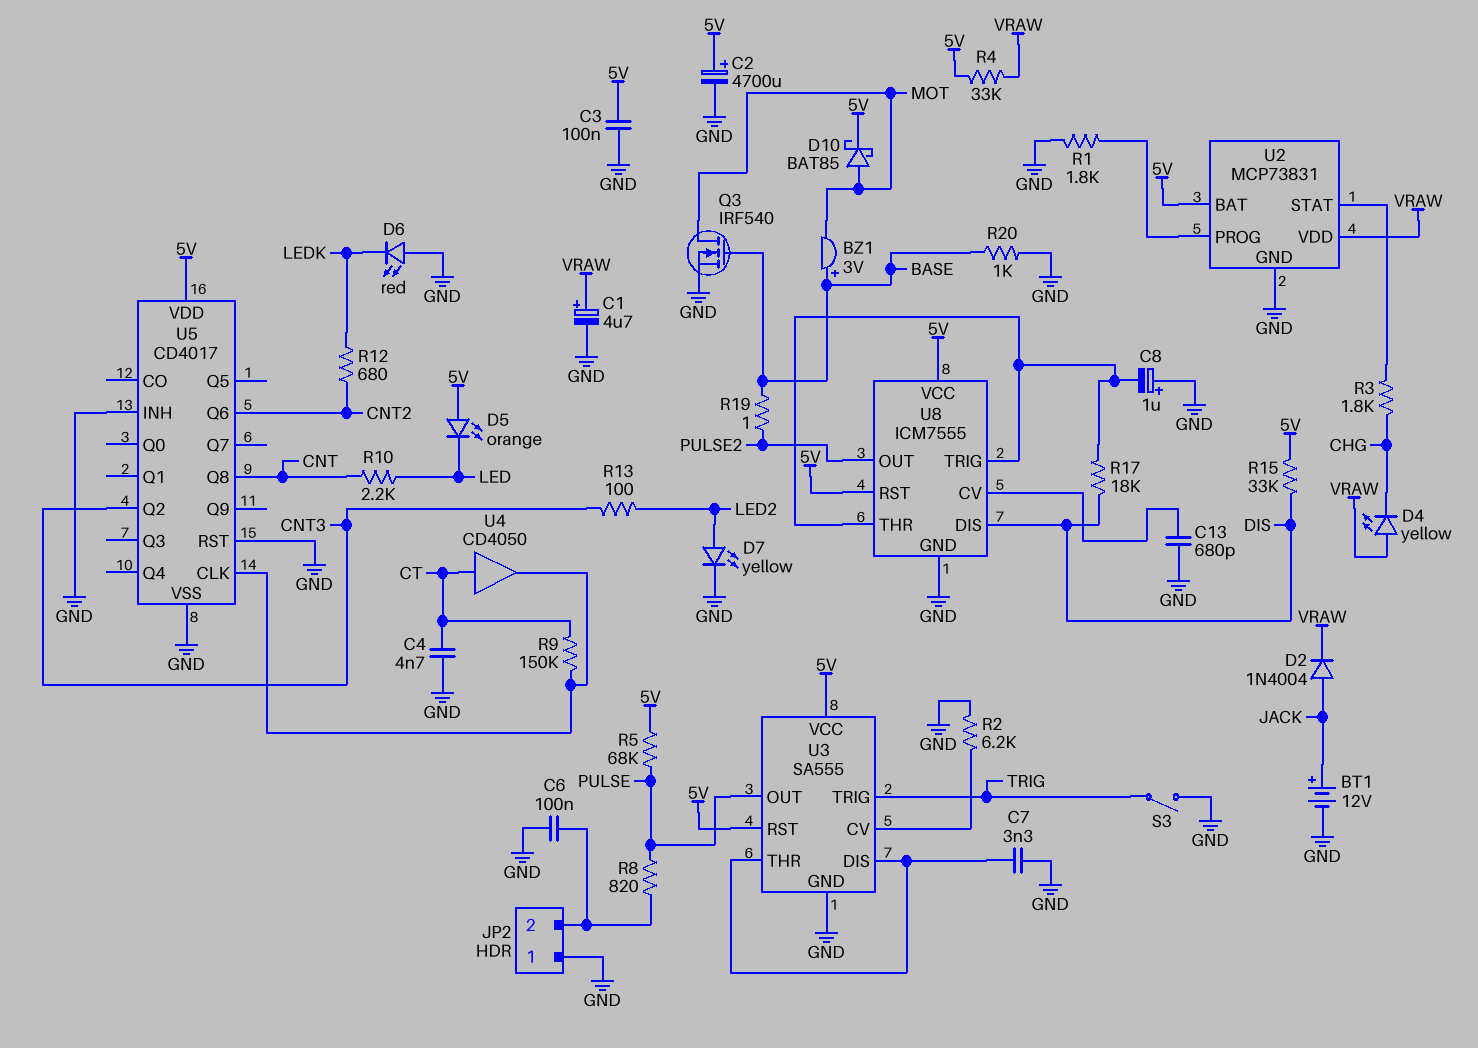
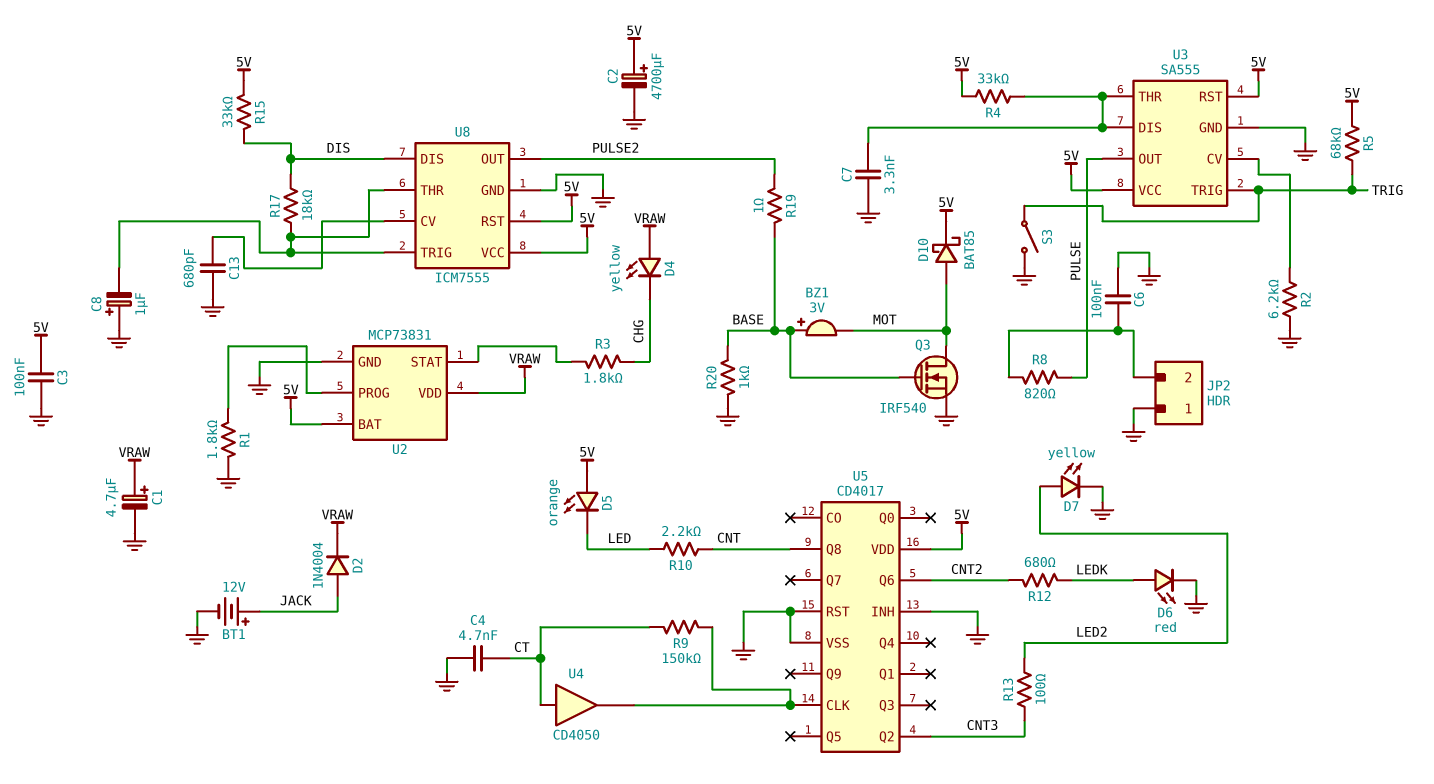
D6: LED red (A GND, K LEDK) -> LED red (A LEDK, K GND)
R4: 33k (5V, VRAW) -> 33k (5V, U3/DIS)
R5: 68k (5V, PULSE) -> 68k (5V, TRIG)

